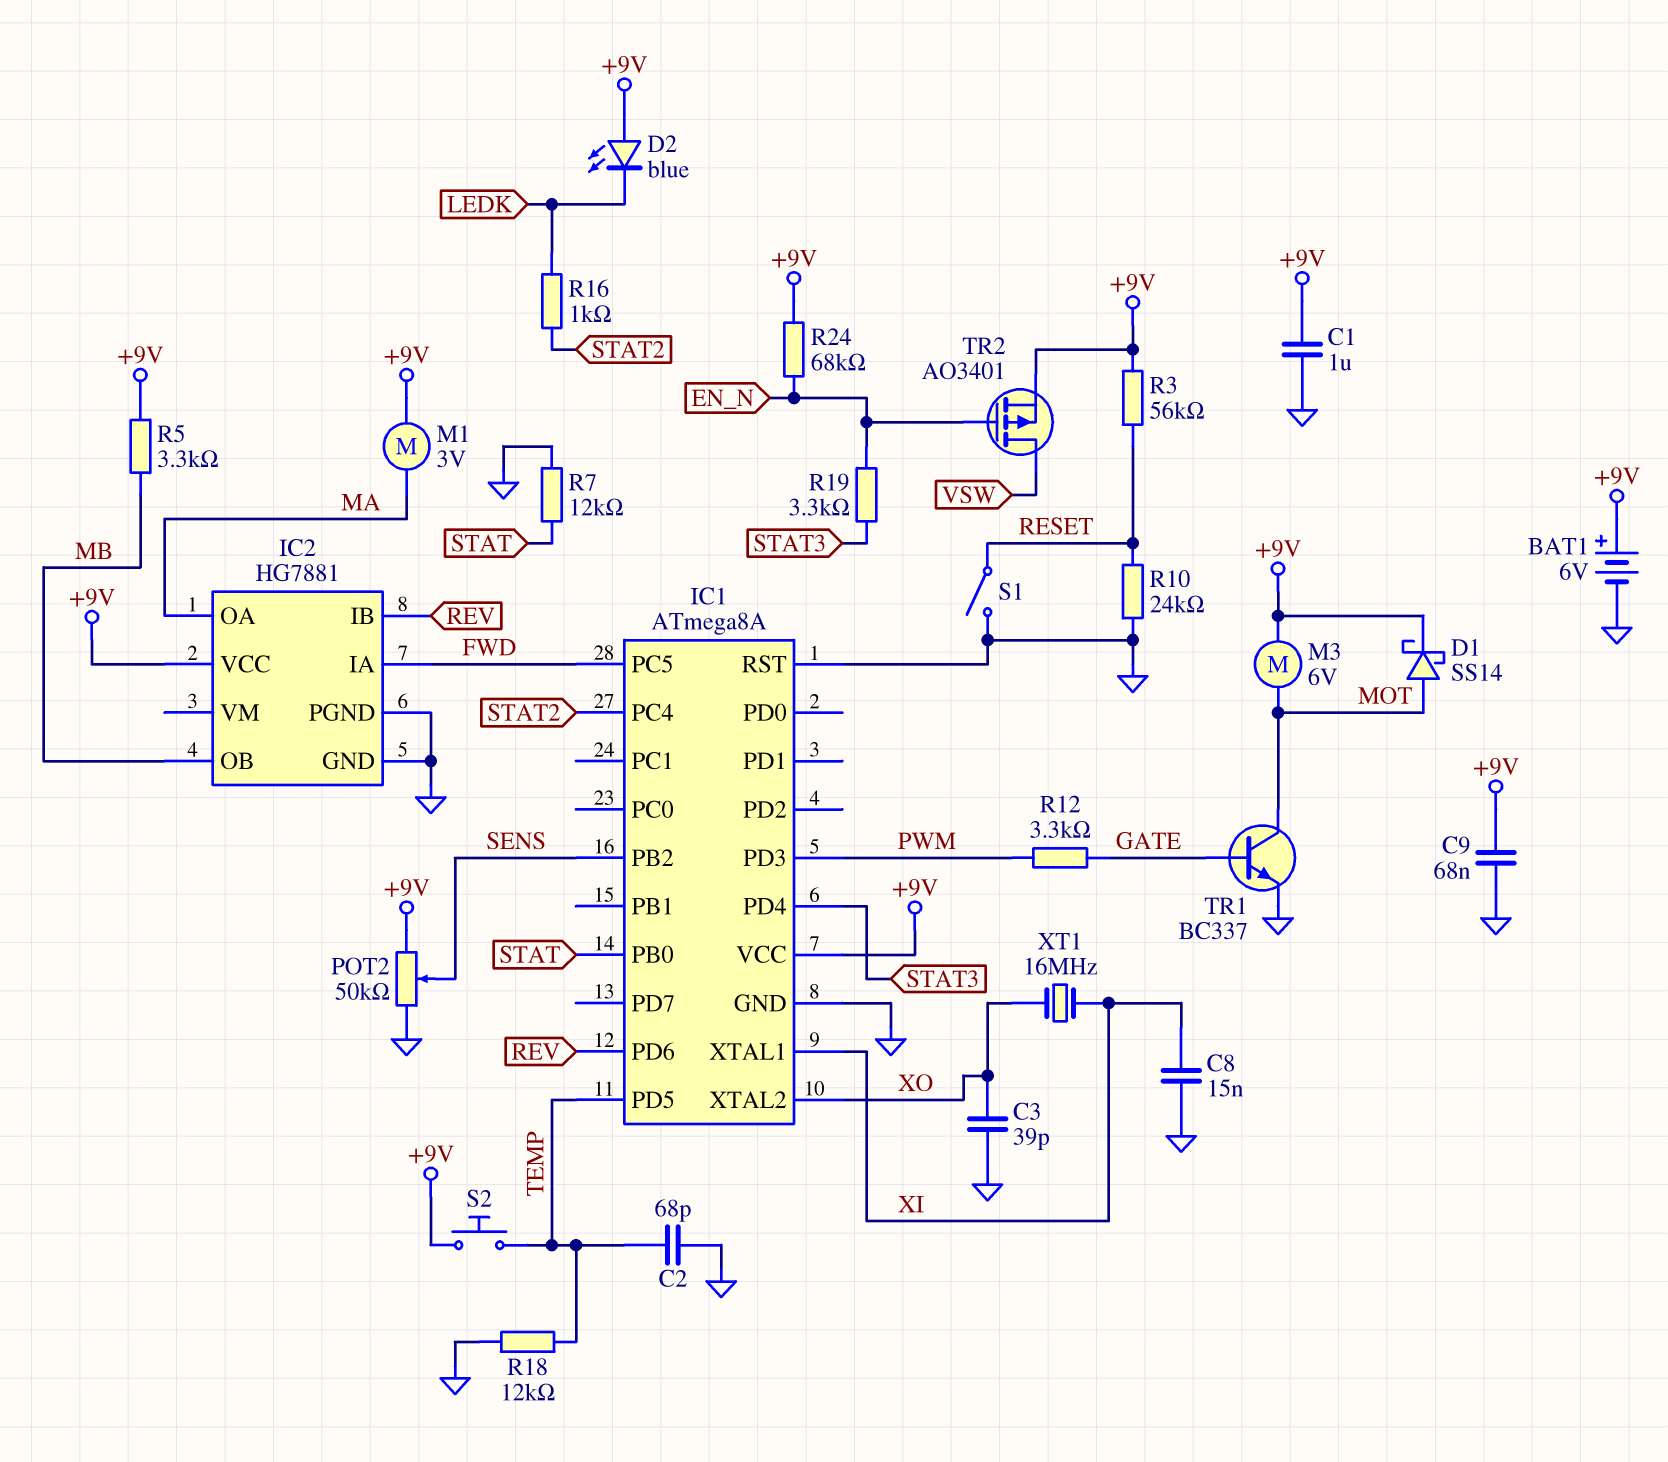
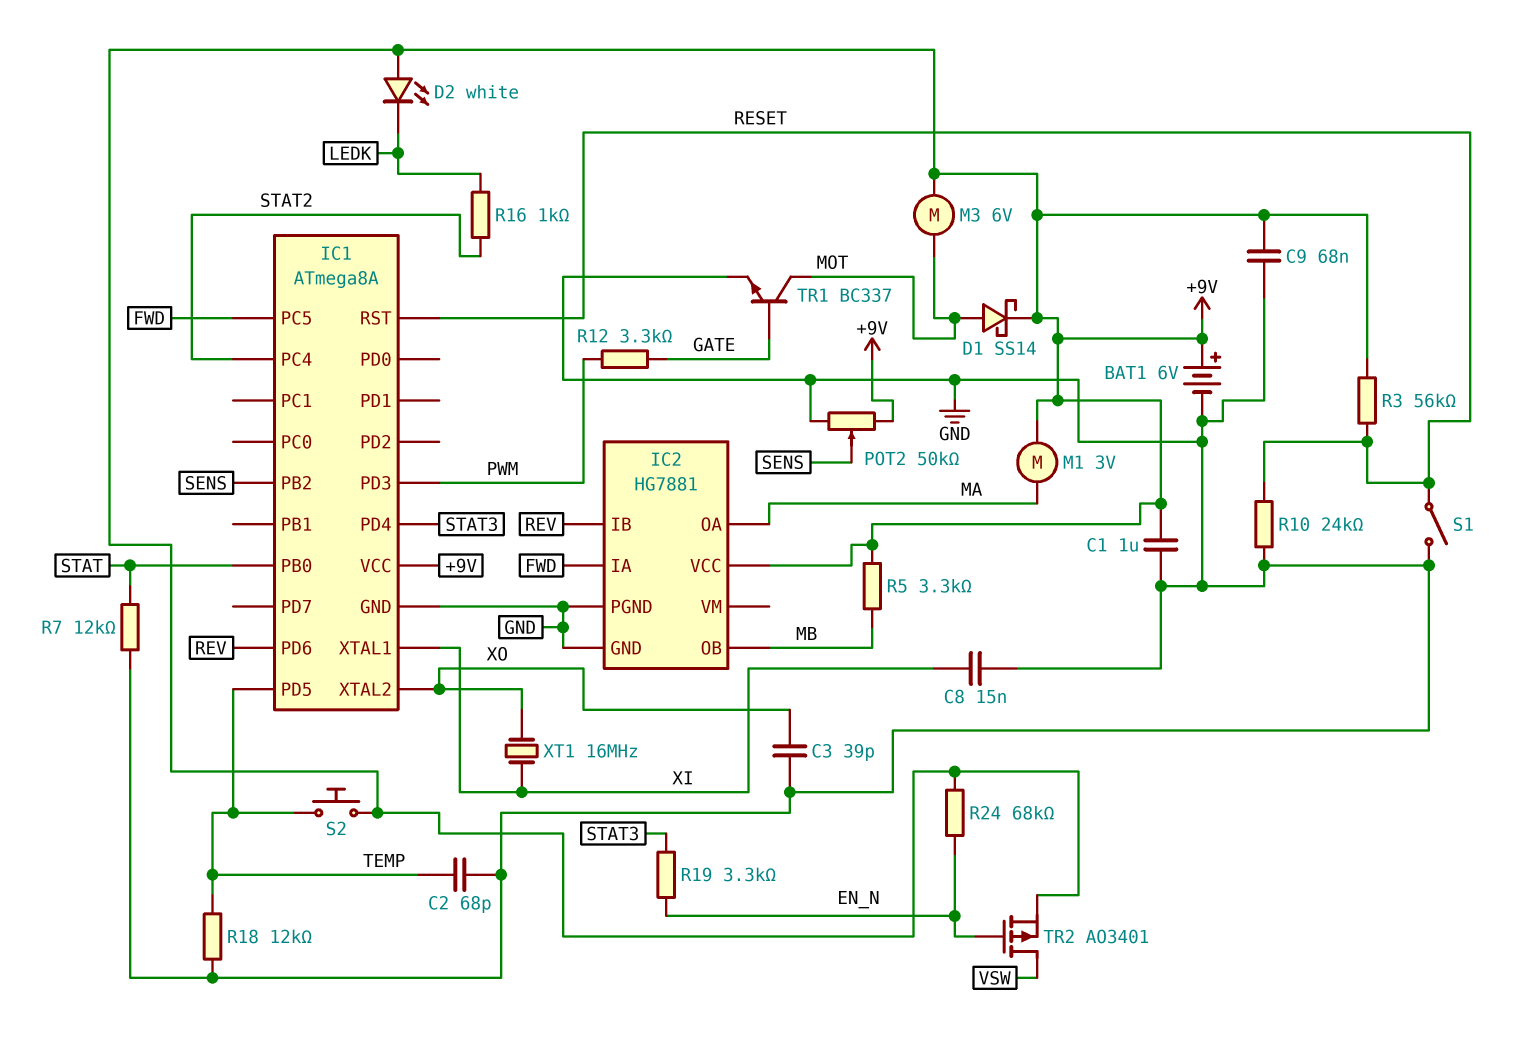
D2: LED blue (A +9V, K LEDK) -> LED white (A +9V, K LEDK)
IC1 pin RST: GND -> RESET

